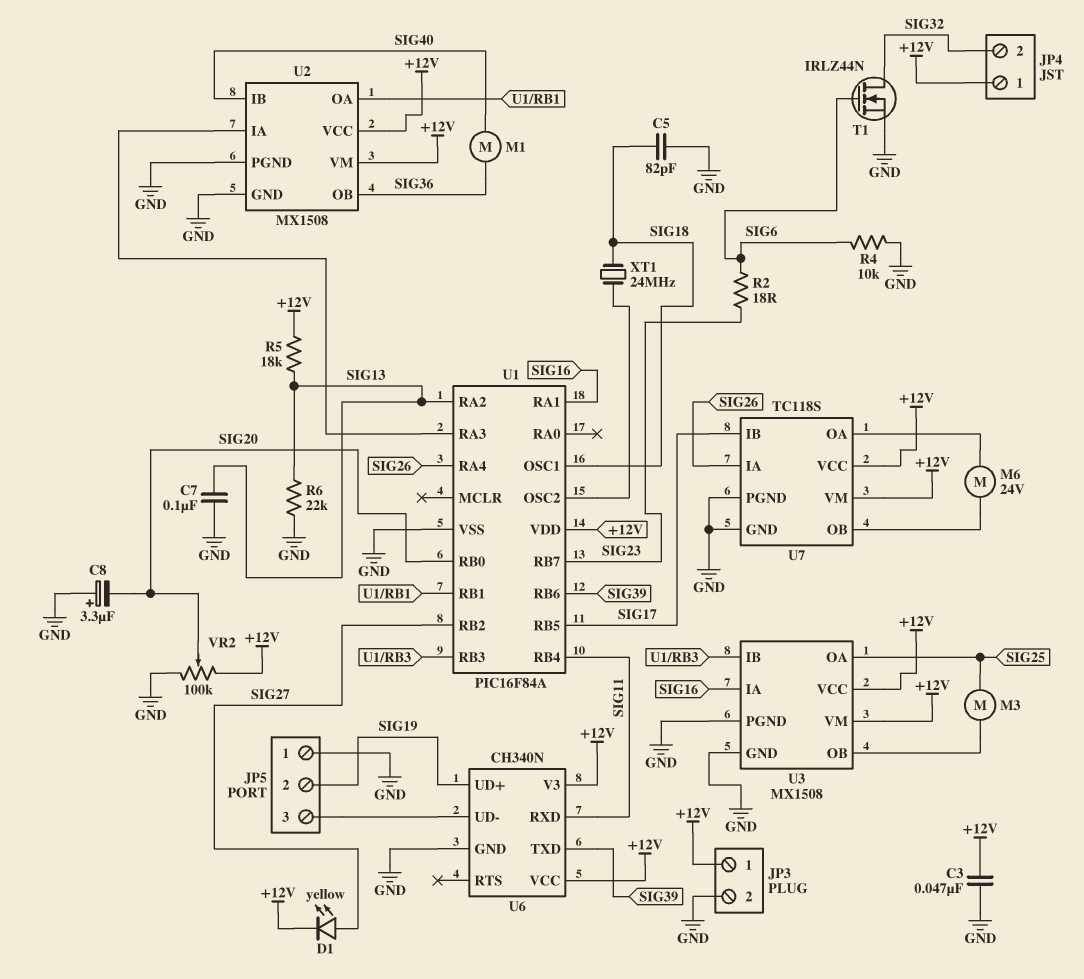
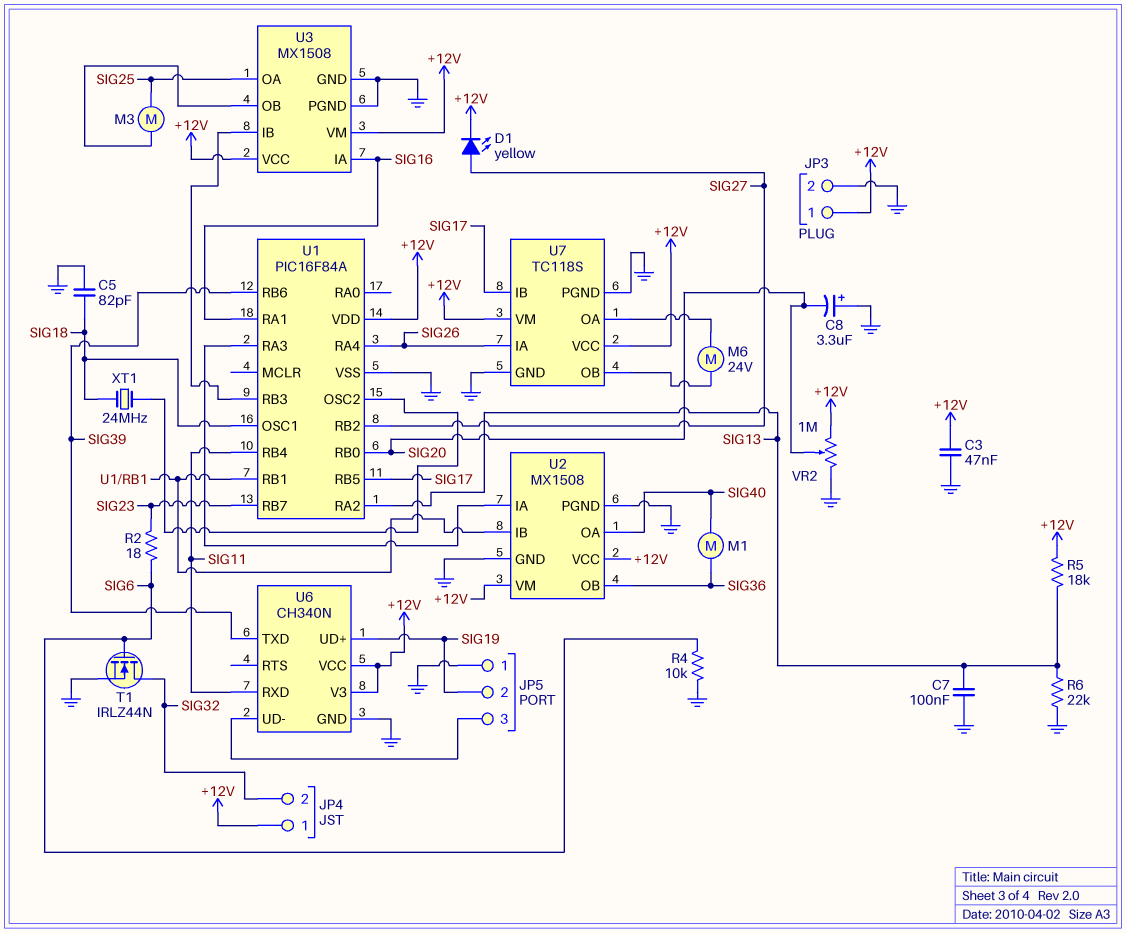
U2 pin IB: SIG40 -> U1/RB1
U2 pin OA: U1/RB1 -> SIG40
VR2: 100k (+12V, GND, wiper SIG20) -> 1M (+12V, GND, wiper SIG20)

